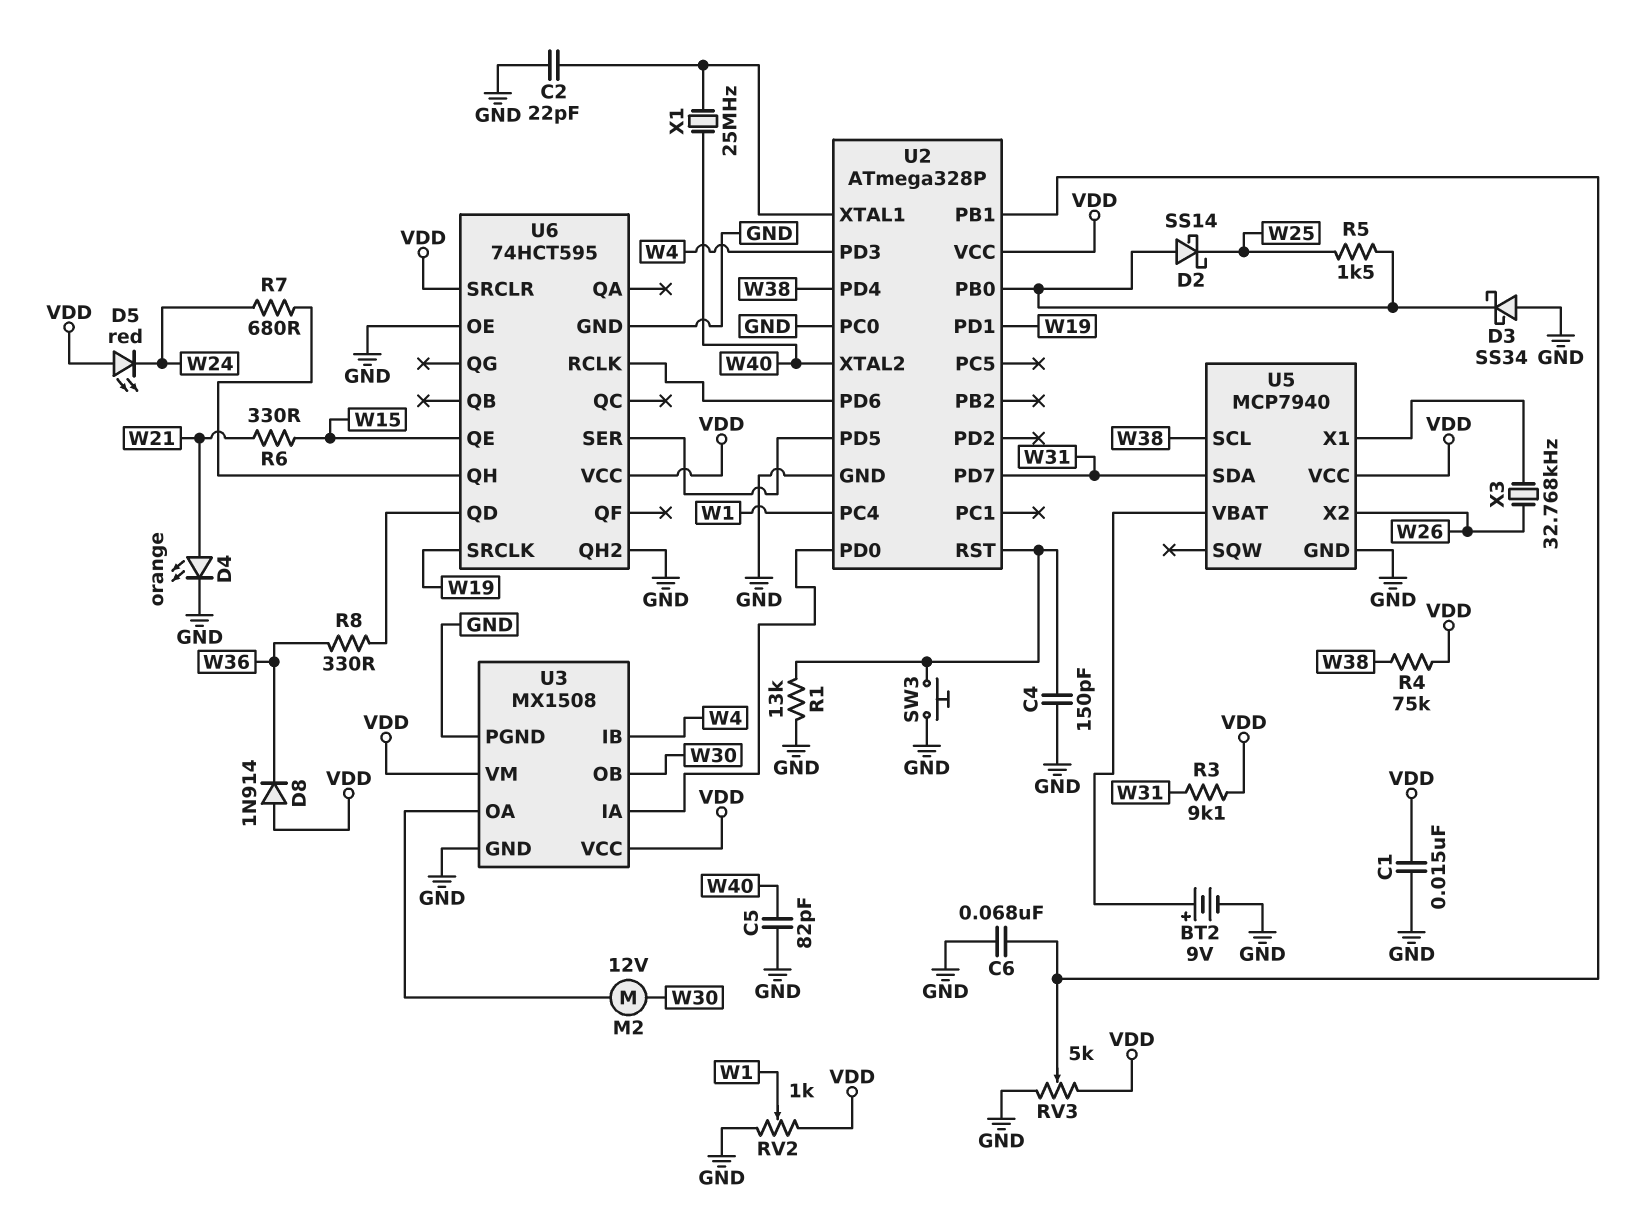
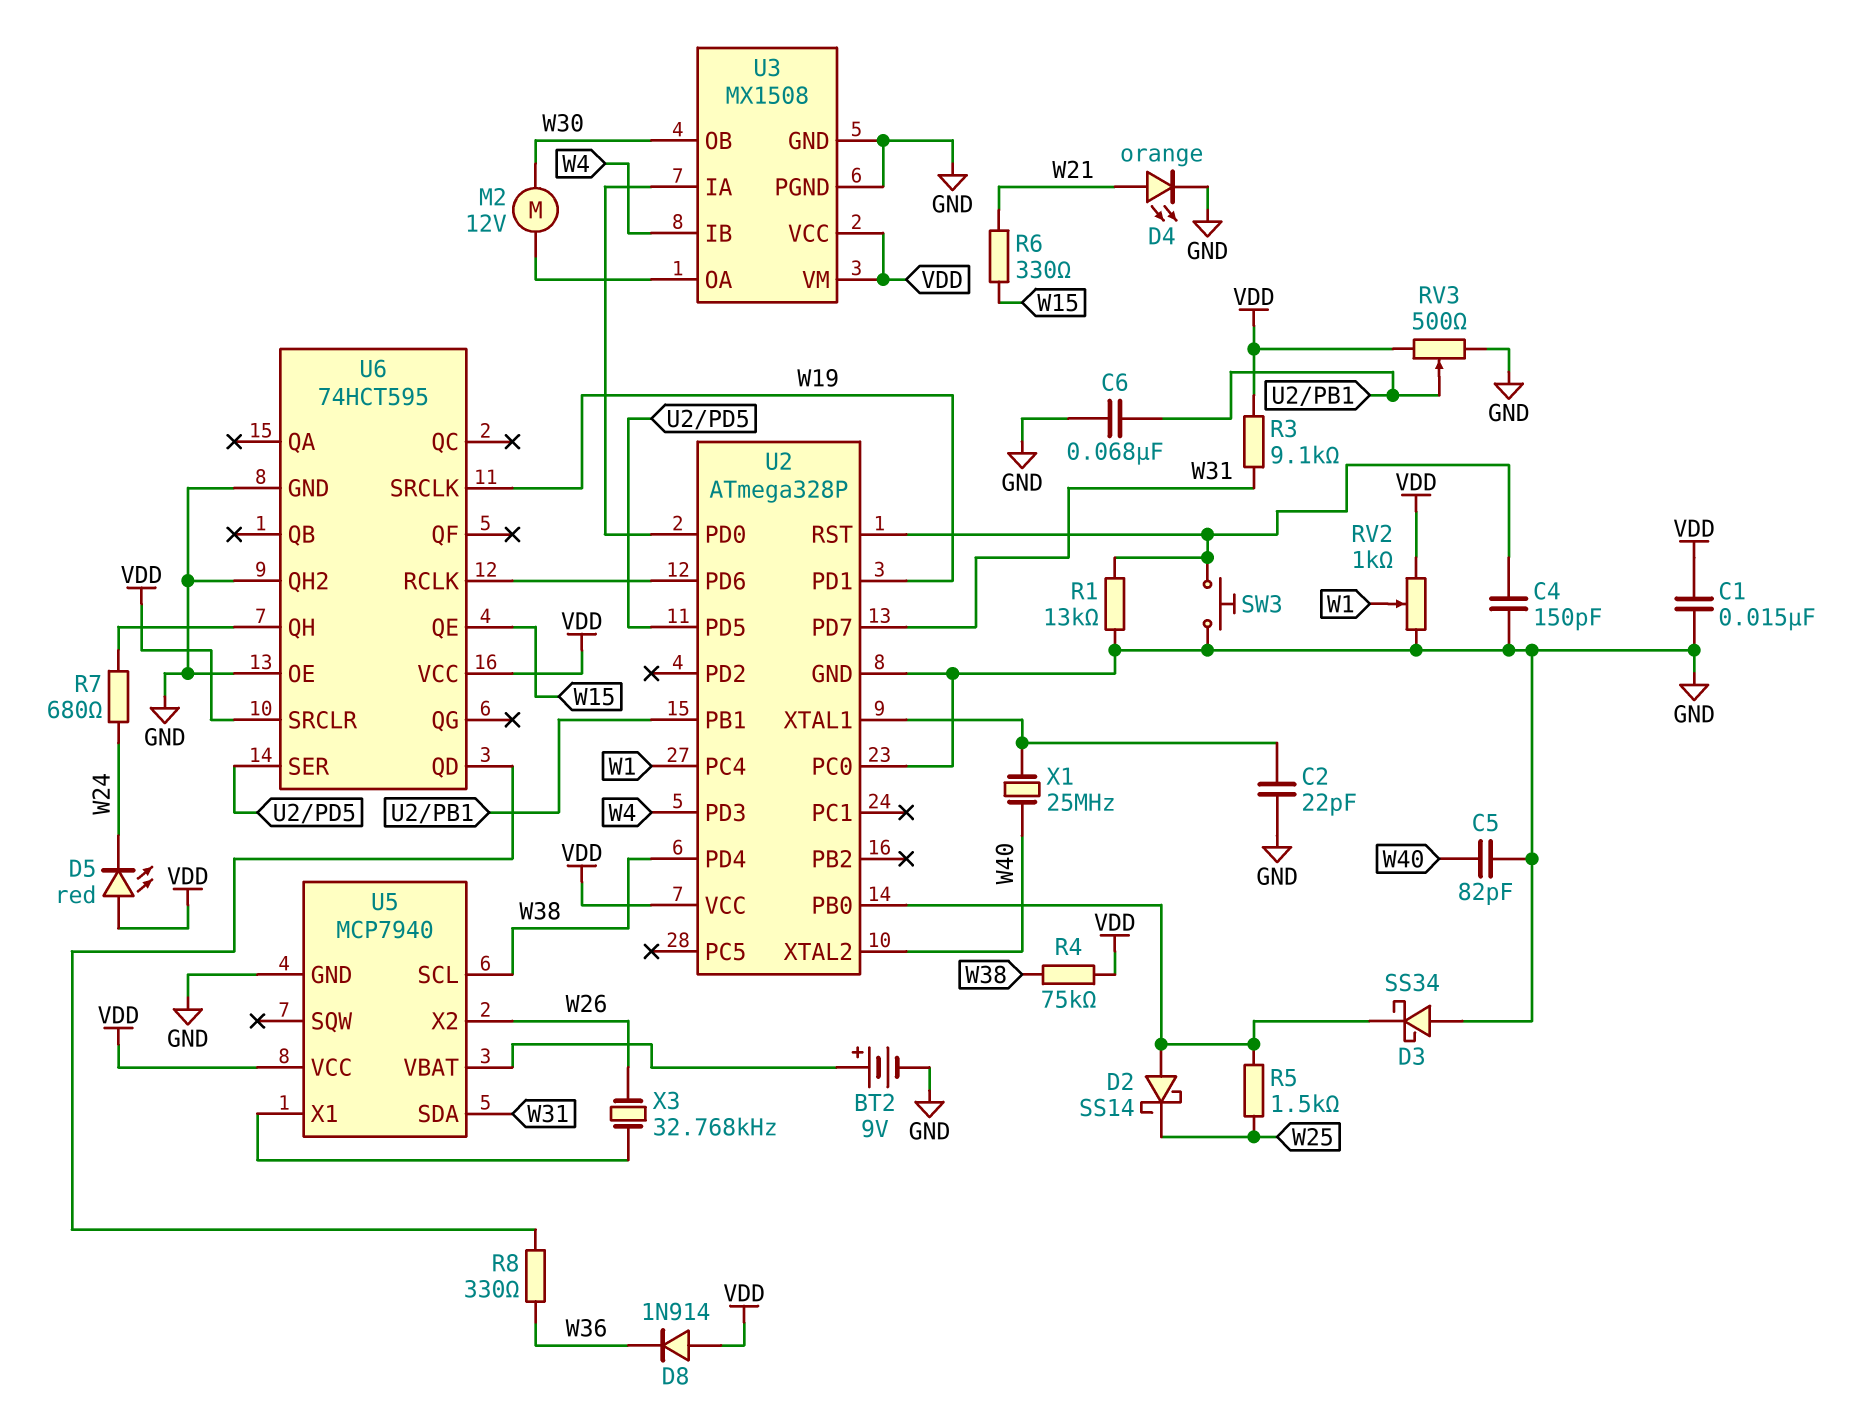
RV3: 5k (GND, VDD, wiper U2/PB1) -> 500 (GND, VDD, wiper U2/PB1)

